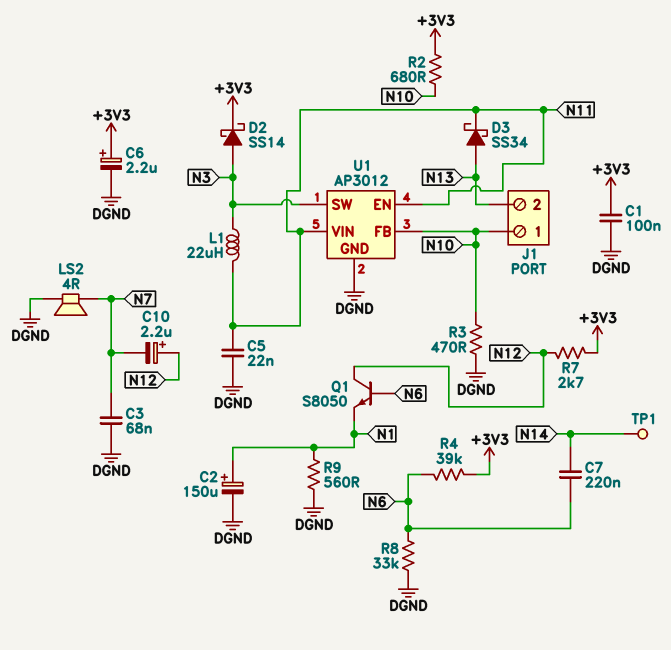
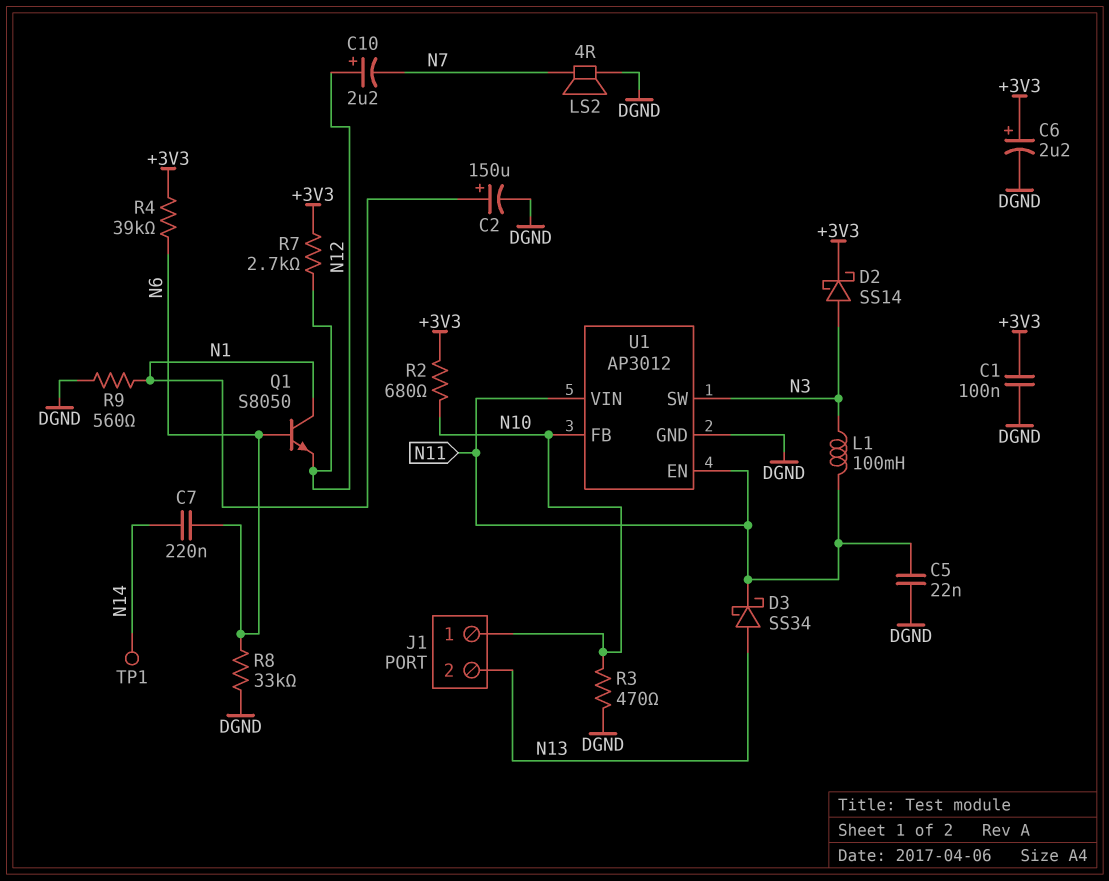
C3: 68nF (DGND, N7) -> none
L1: 22uH (N3, N11) -> 100mH (N3, N11)
Q1: NPN S8050 (B N6, C N12, E N1) -> NPN S8050 (B N6, C N1, E N12)

